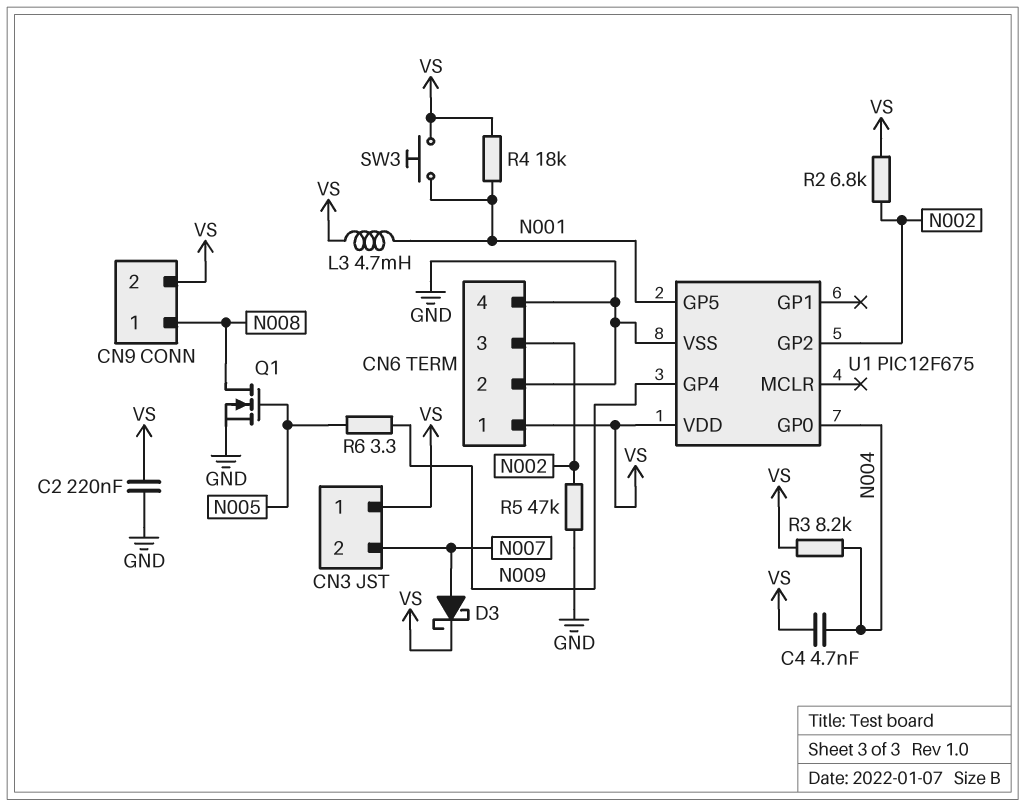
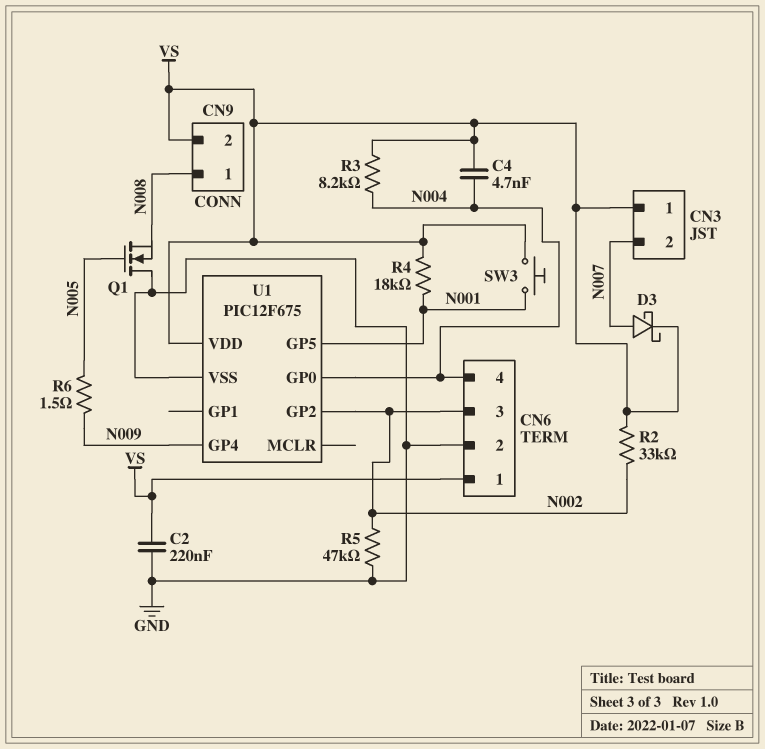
CN6 pin 4: GND -> N004
L3: 4.7mH (N001, VS) -> none
Q1: NMOS (G N005, D N008, S GND) -> NMOS (G N005, D GND, S N008)
R2: 6.8k (N002, VS) -> 33k (N002, VS)
R6: 3.3 (N005, N009) -> 1.5 (N005, N009)

